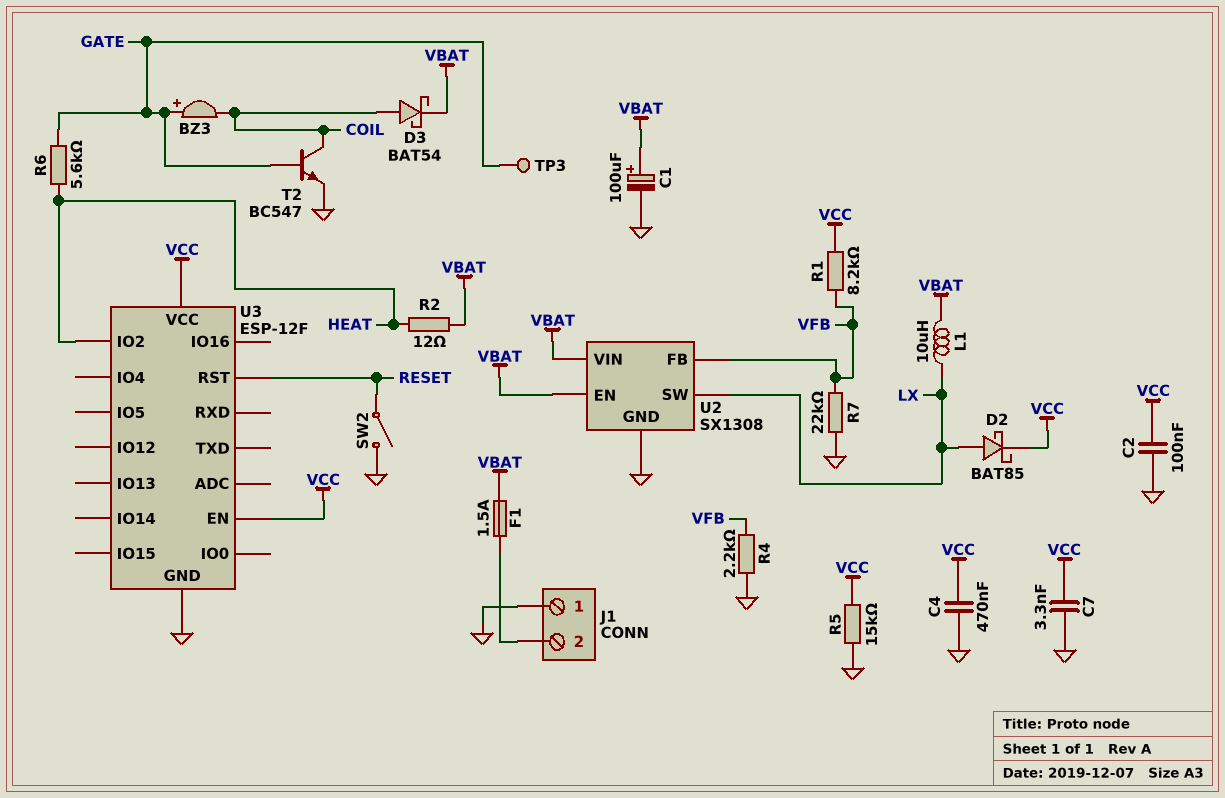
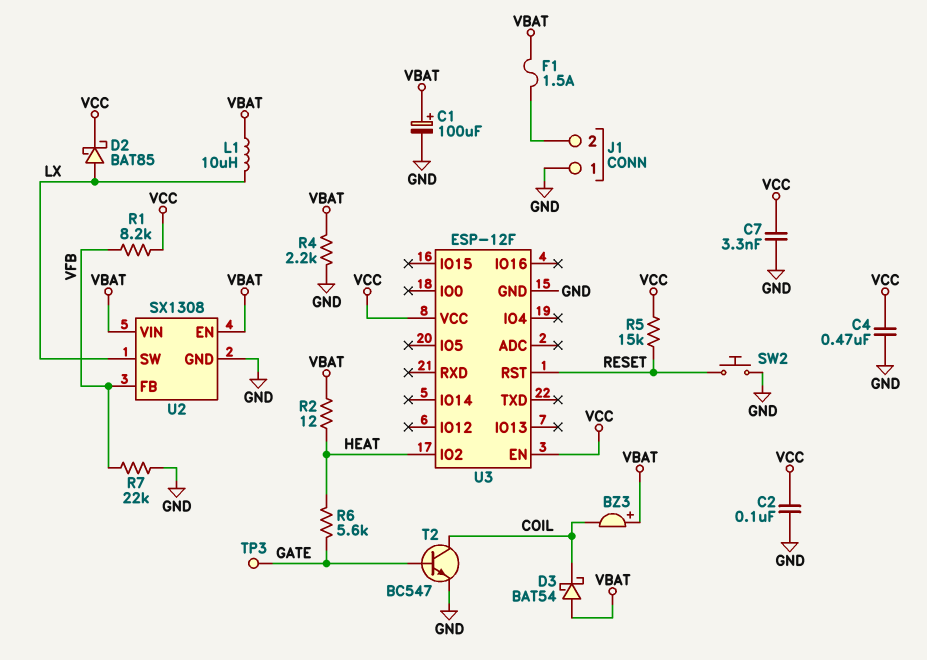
BZ3: buzzer (plus GATE, minus COIL) -> buzzer (plus VBAT, minus COIL)
D3: schottky BAT54 (A COIL, K VBAT) -> schottky BAT54 (A VBAT, K COIL)
R4: 2.2k (GND, VFB) -> 2.2k (GND, VBAT)
R5: 15k (GND, VCC) -> 15k (RESET, VCC)
SW2: switch (GND, RESET) -> button (GND, RESET)

